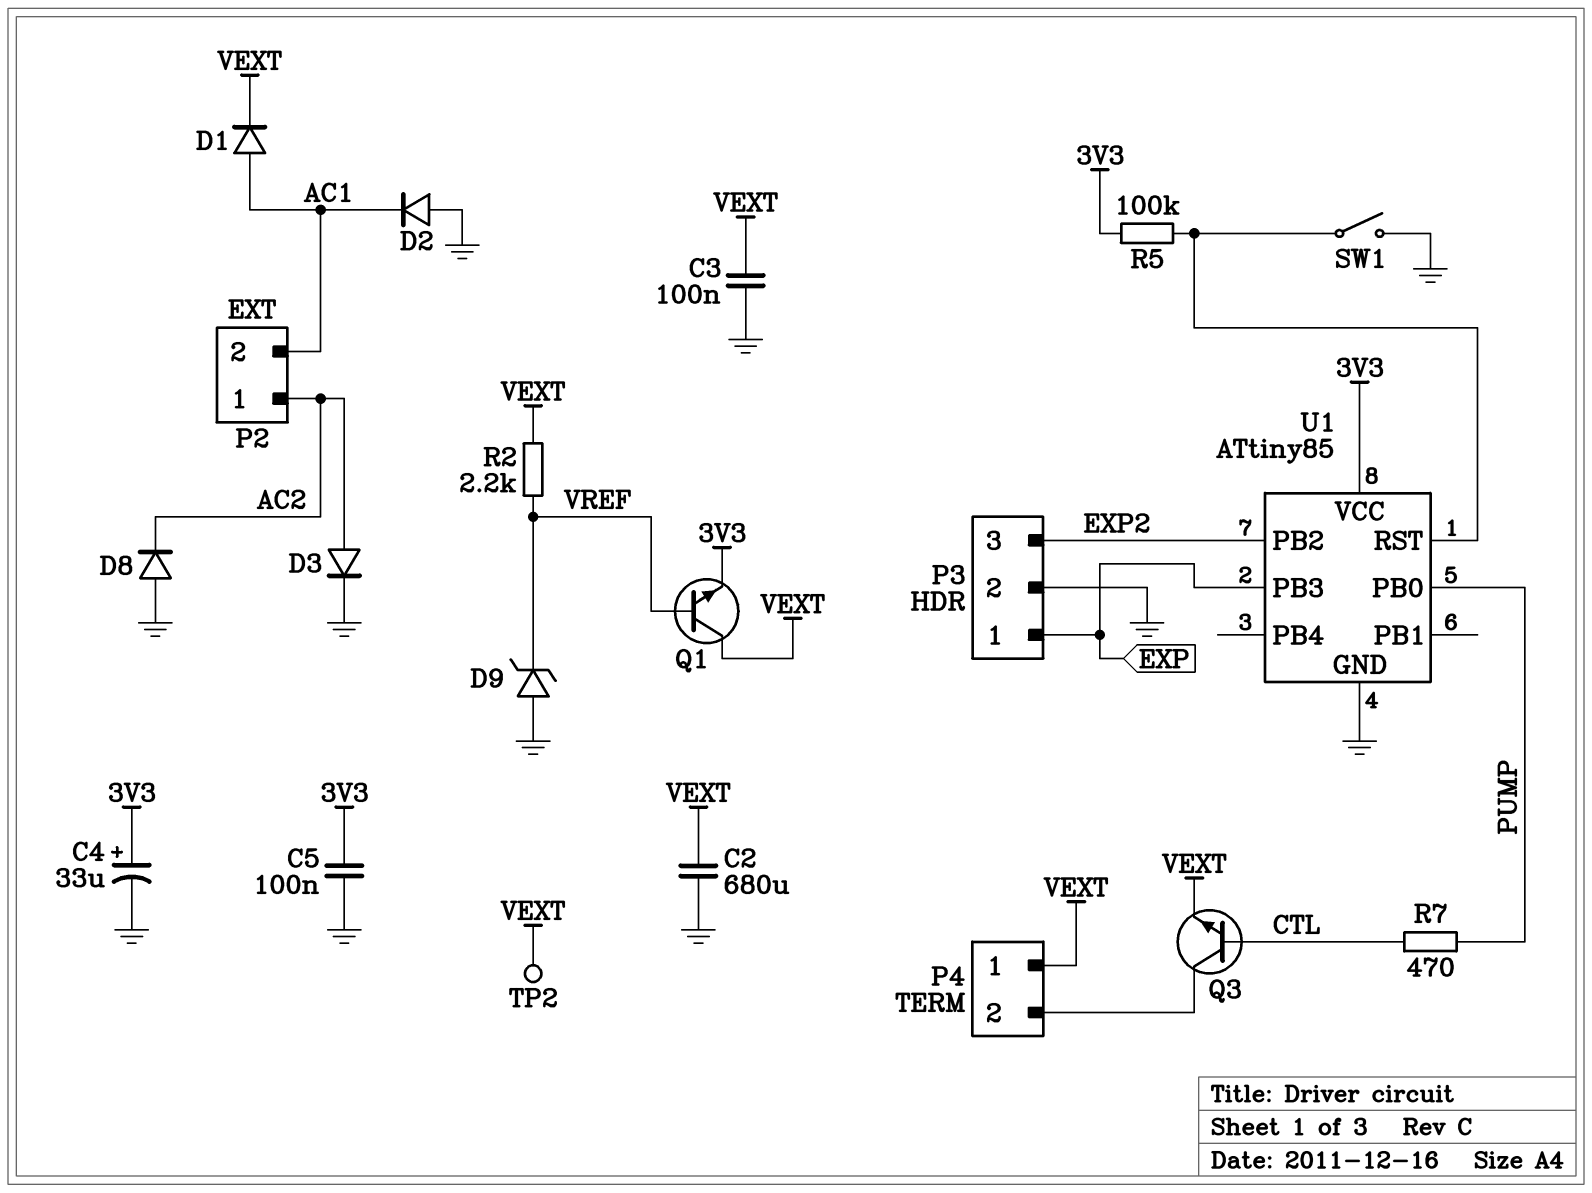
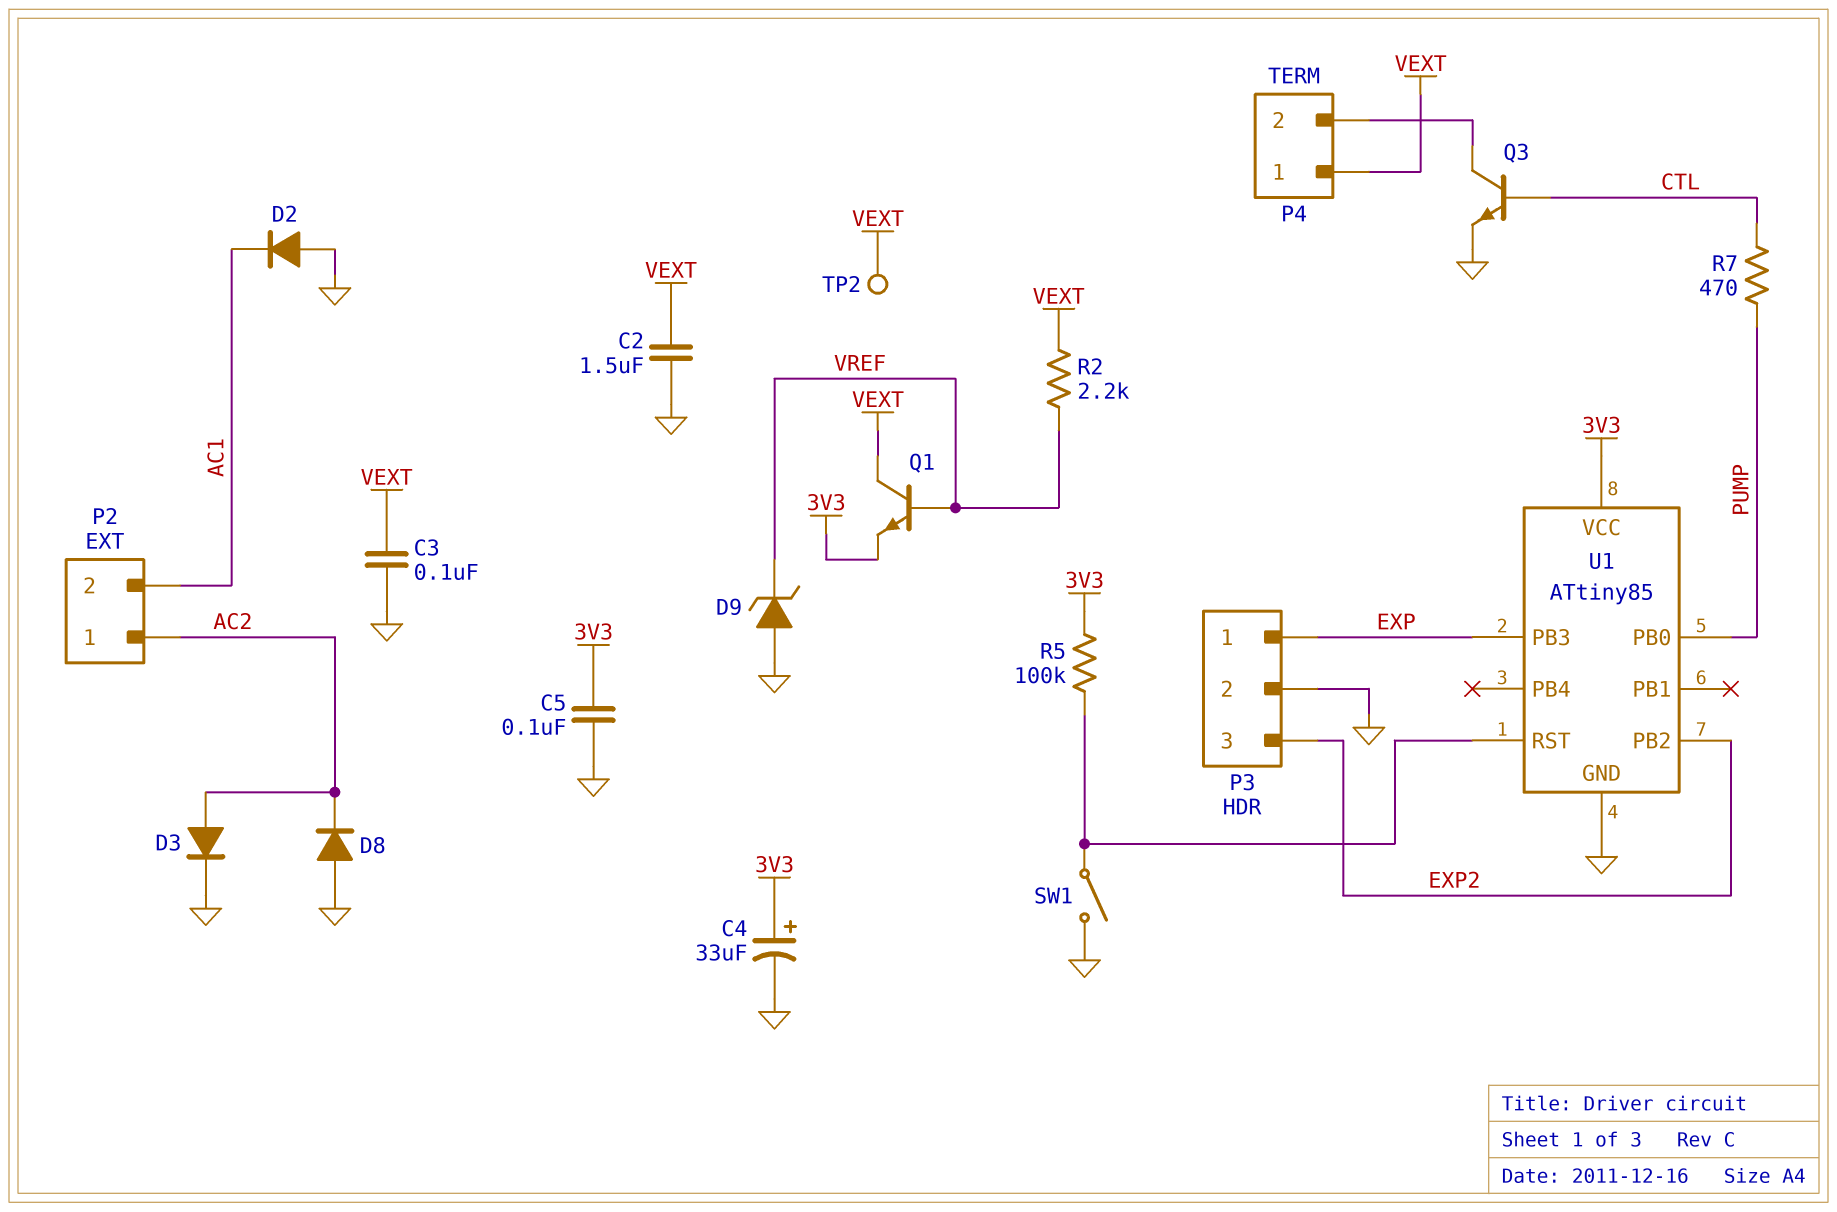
C2: 680uF (GND, VEXT) -> 1.5uF (GND, VEXT)
D1: diode (A AC1, K VEXT) -> none
Q3: NPN (B CTL, C P4/2, E VEXT) -> NPN (B CTL, C P4/2, E GND)

